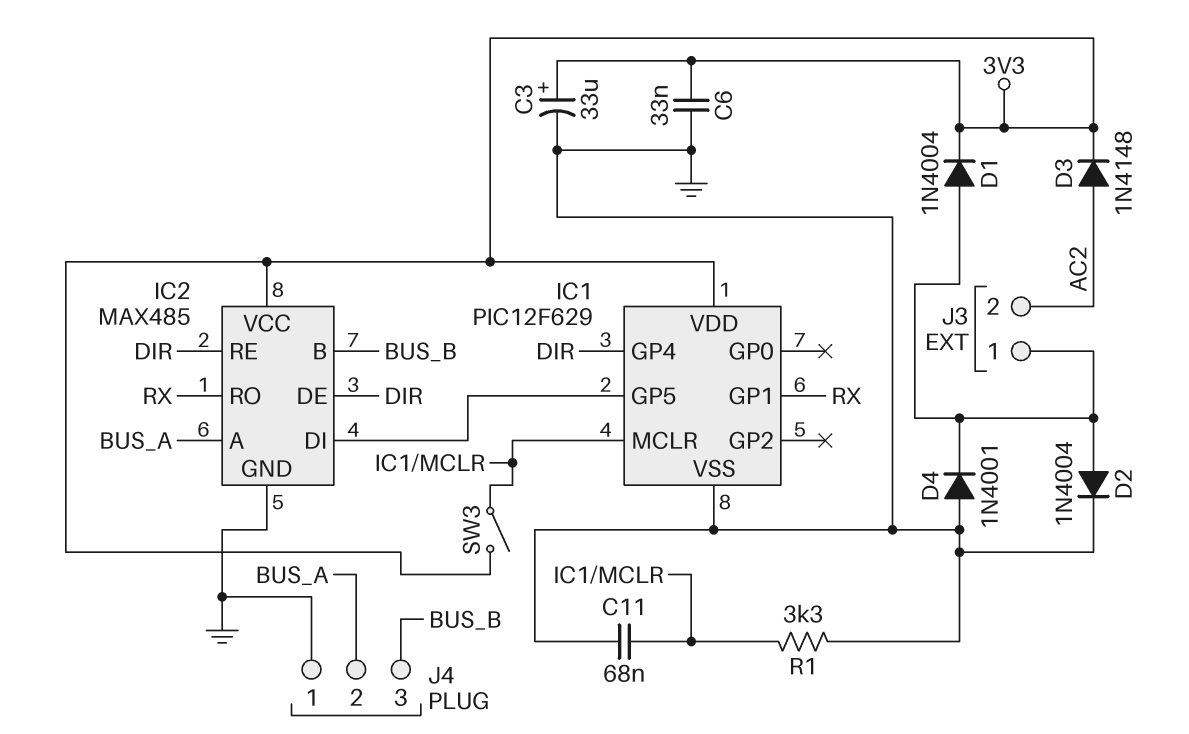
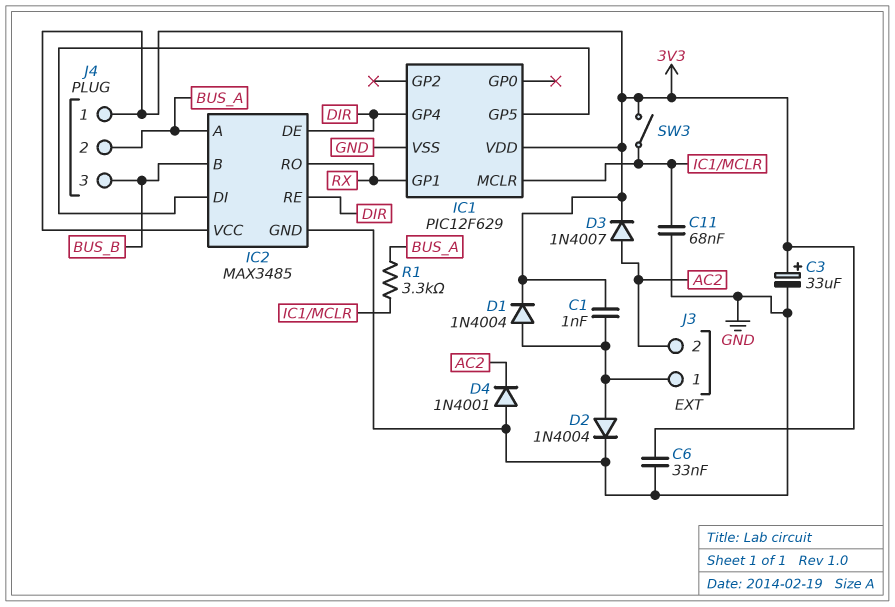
C1: none -> 1nF (3V3, J3/1)
D3: diode 1N4148 (A AC2, K 3V3) -> diode 1N4007 (A AC2, K 3V3)
D4: diode 1N4001 (A GND, K J3/1) -> diode 1N4001 (A GND, K AC2)
IC2: MAX485 -> MAX3485
J4 pin 1: GND -> 3V3
R1: 3.3k (GND, IC1/MCLR) -> 3.3k (BUS_A, IC1/MCLR)

